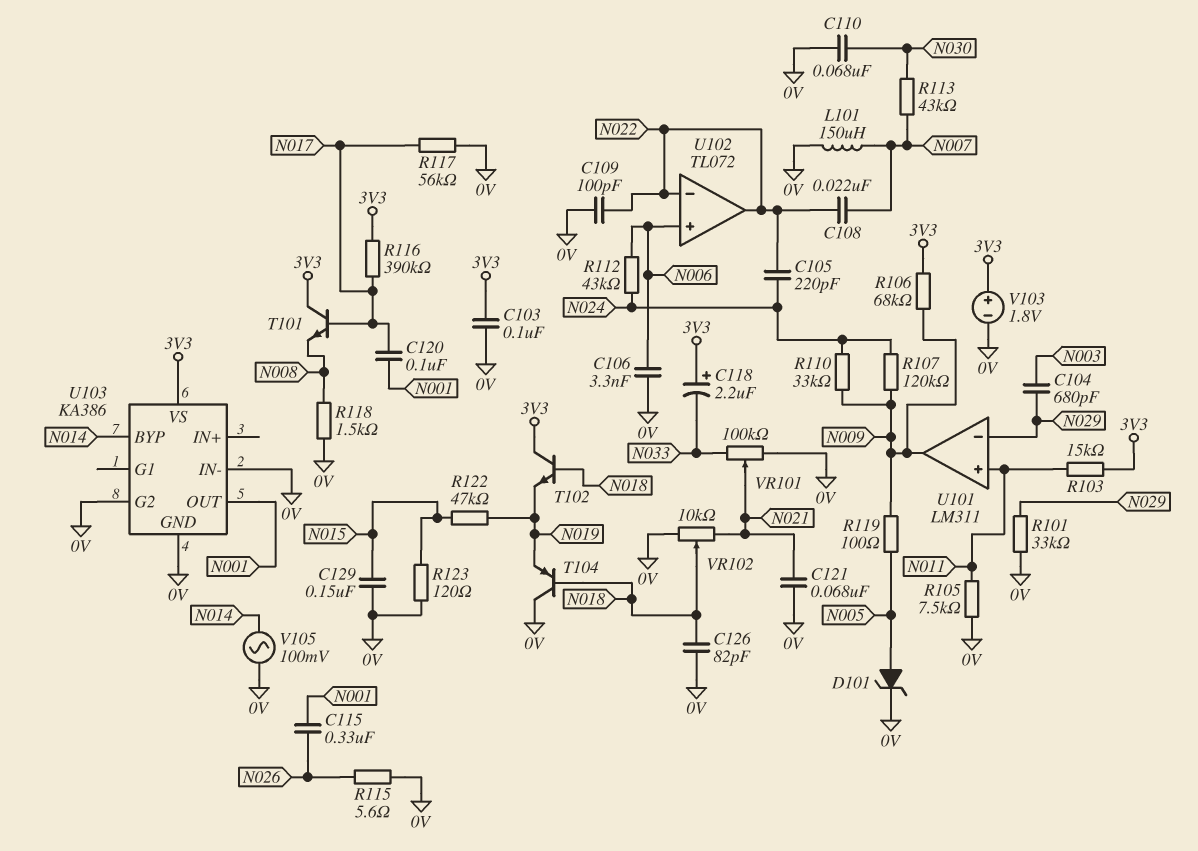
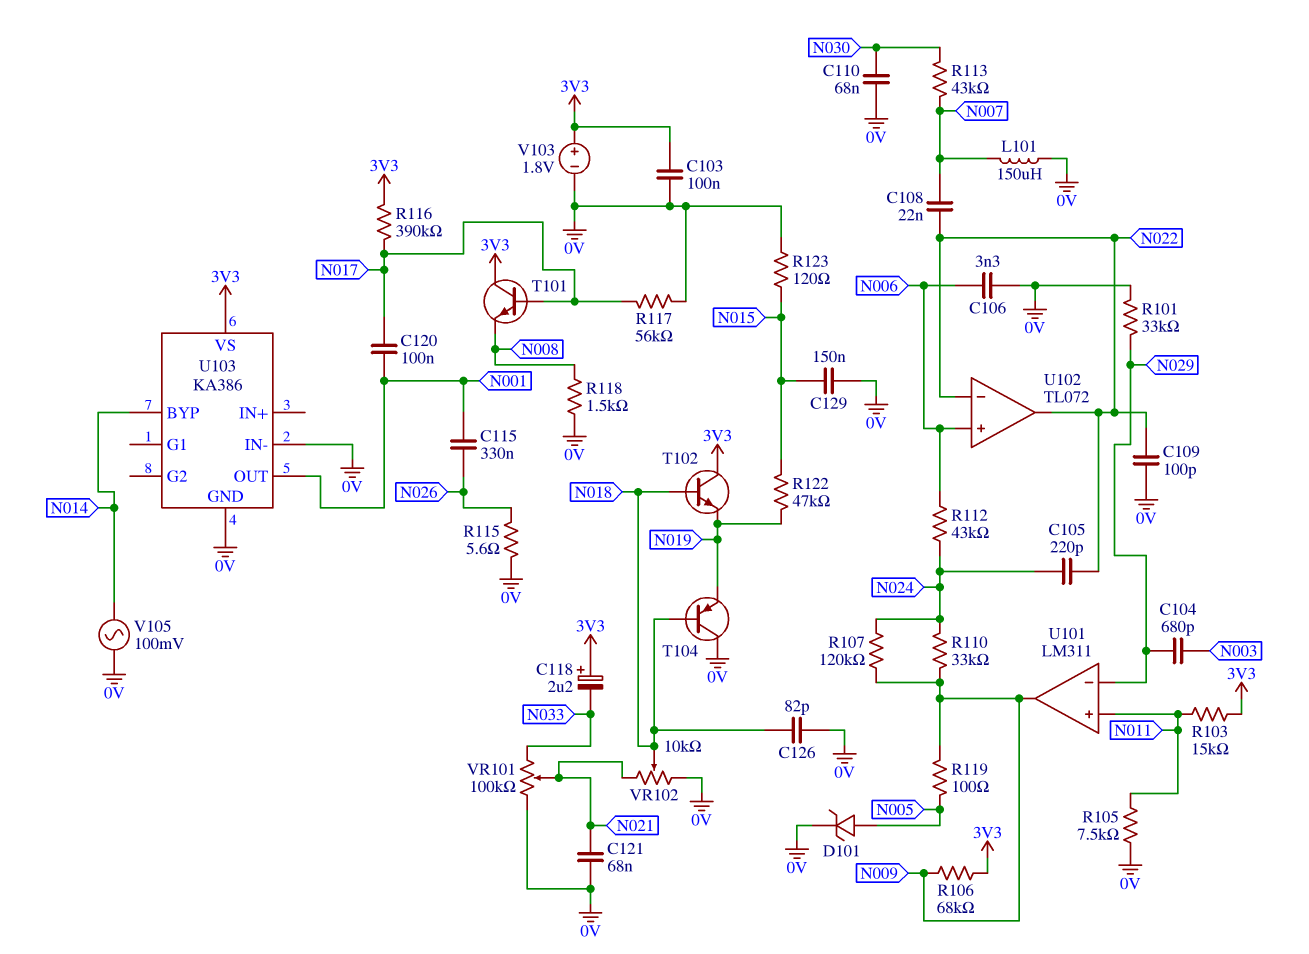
U103 pin G2: 0V -> none

